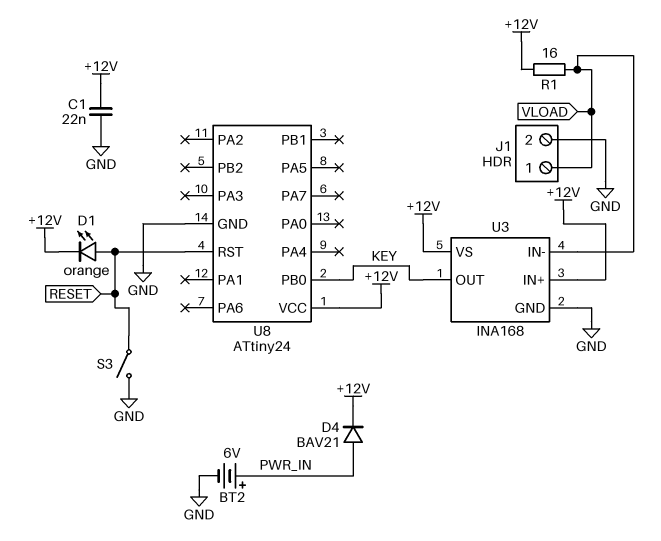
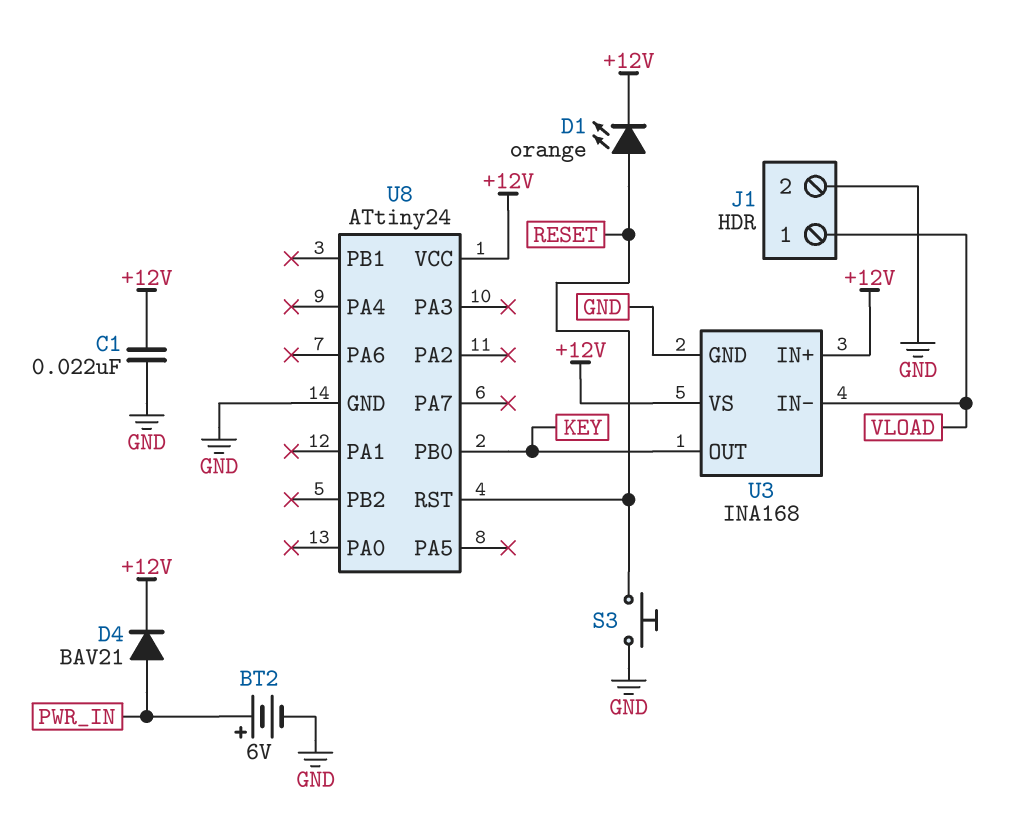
R1: 16 (+12V, VLOAD) -> none
S3: switch (GND, RESET) -> button (GND, RESET)

